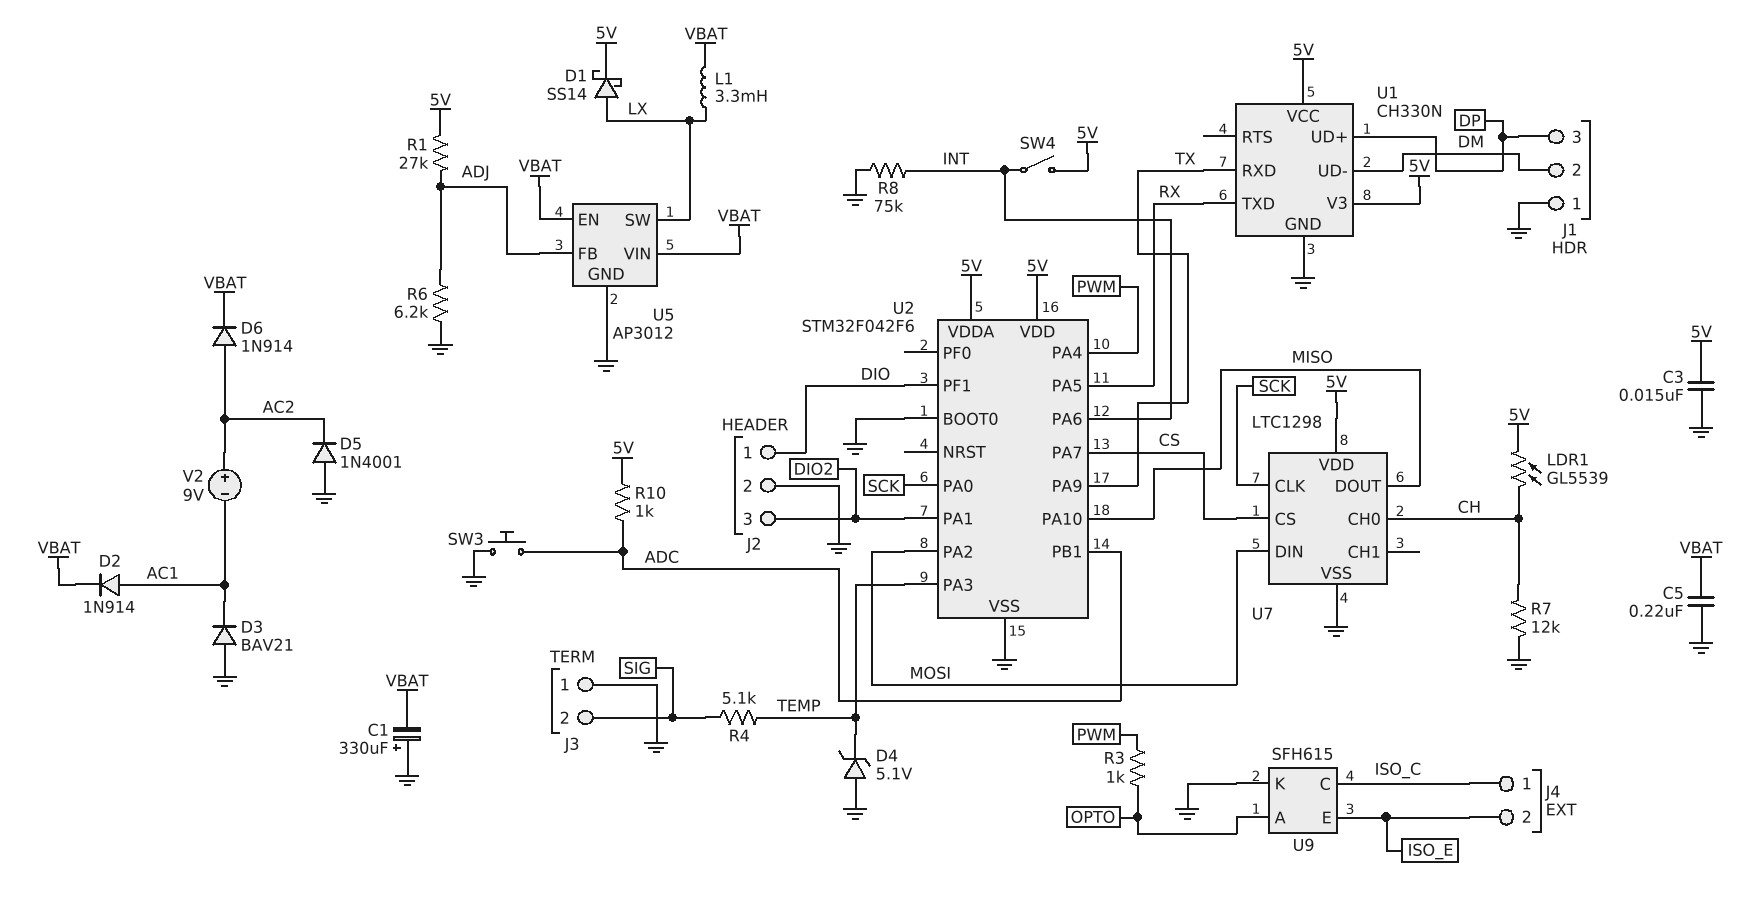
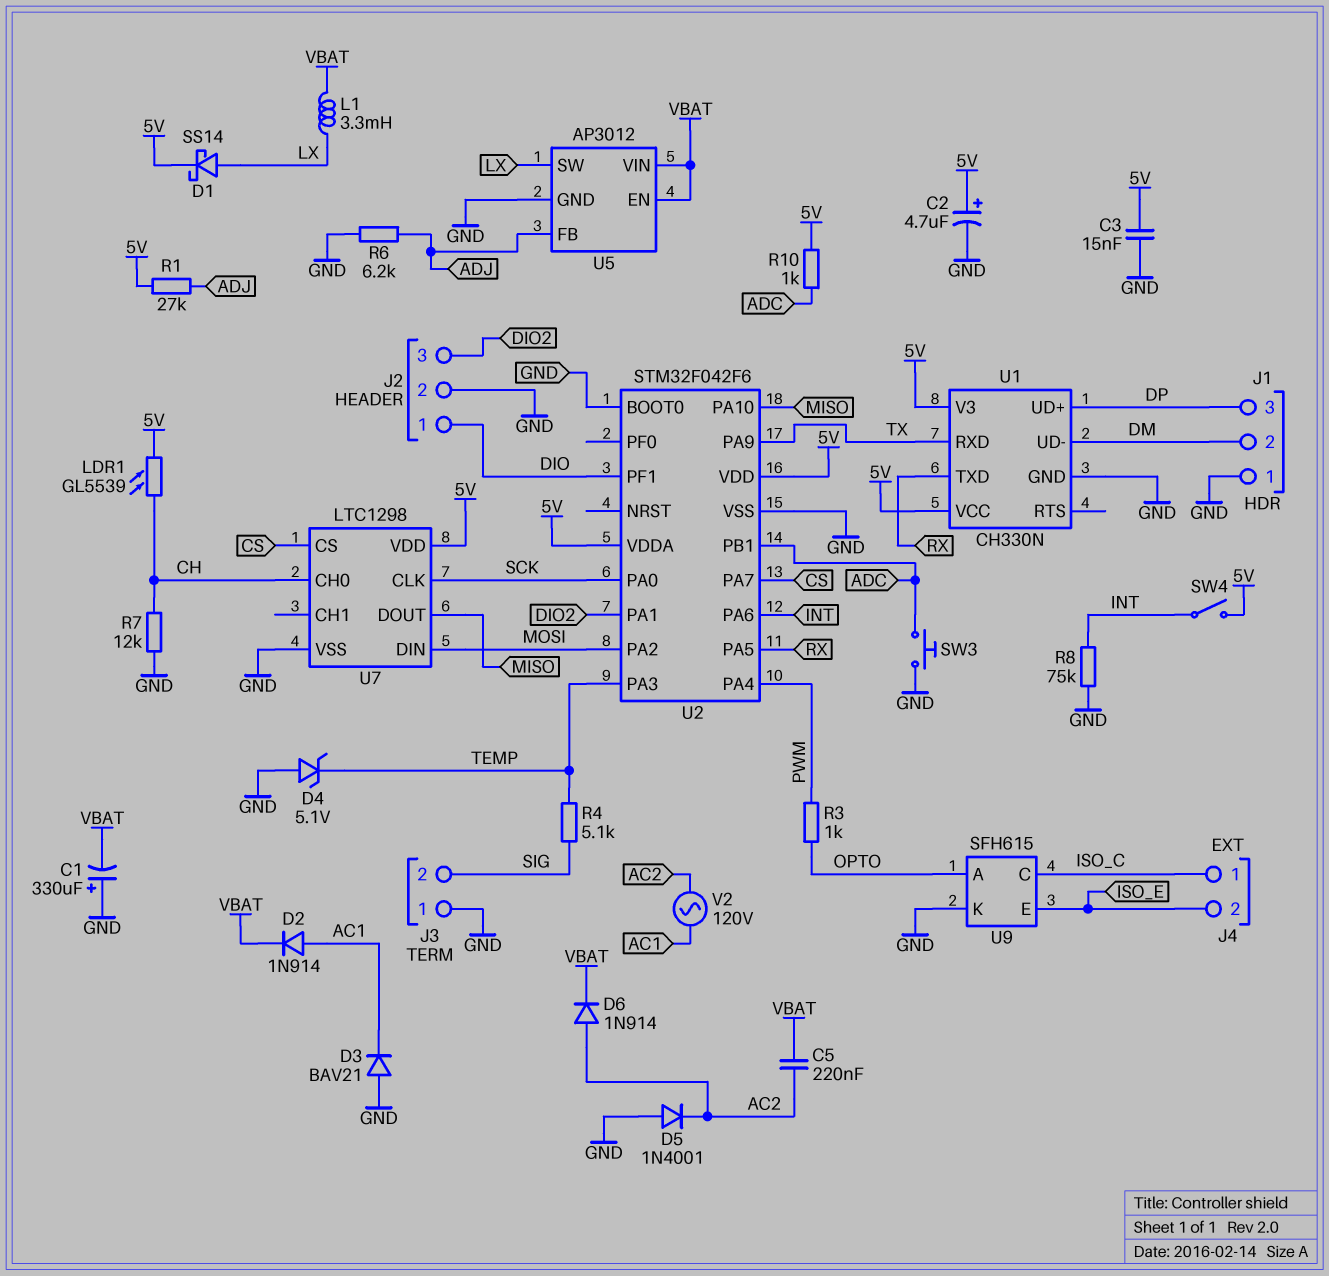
C2: none -> 4.7uF (plus 5V, minus GND)
C5: 220nF (GND, VBAT) -> 220nF (AC2, VBAT)
V2: 9V (plus AC2, minus AC1) -> AC 120V (AC1, AC2)

